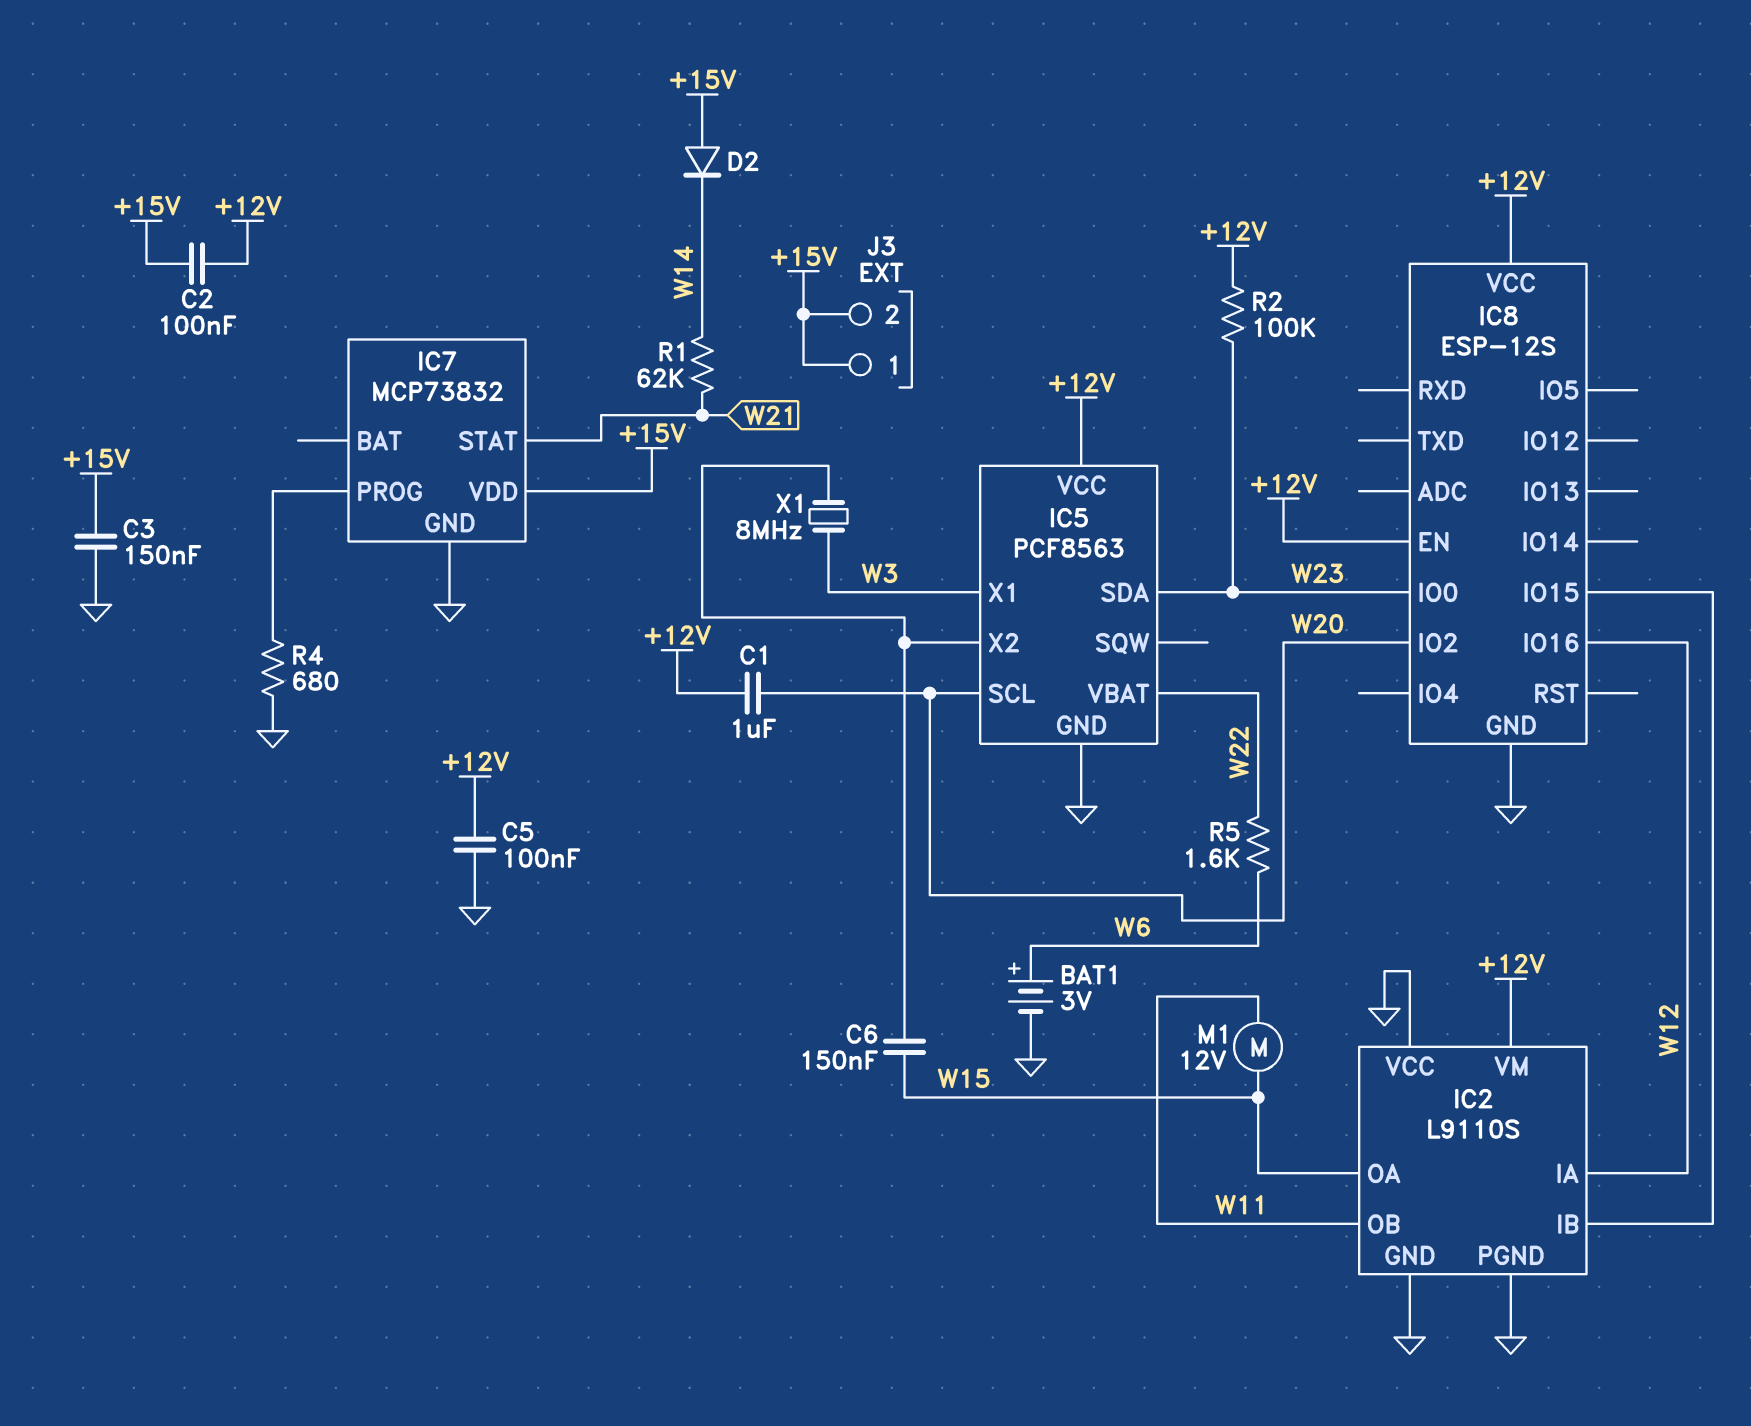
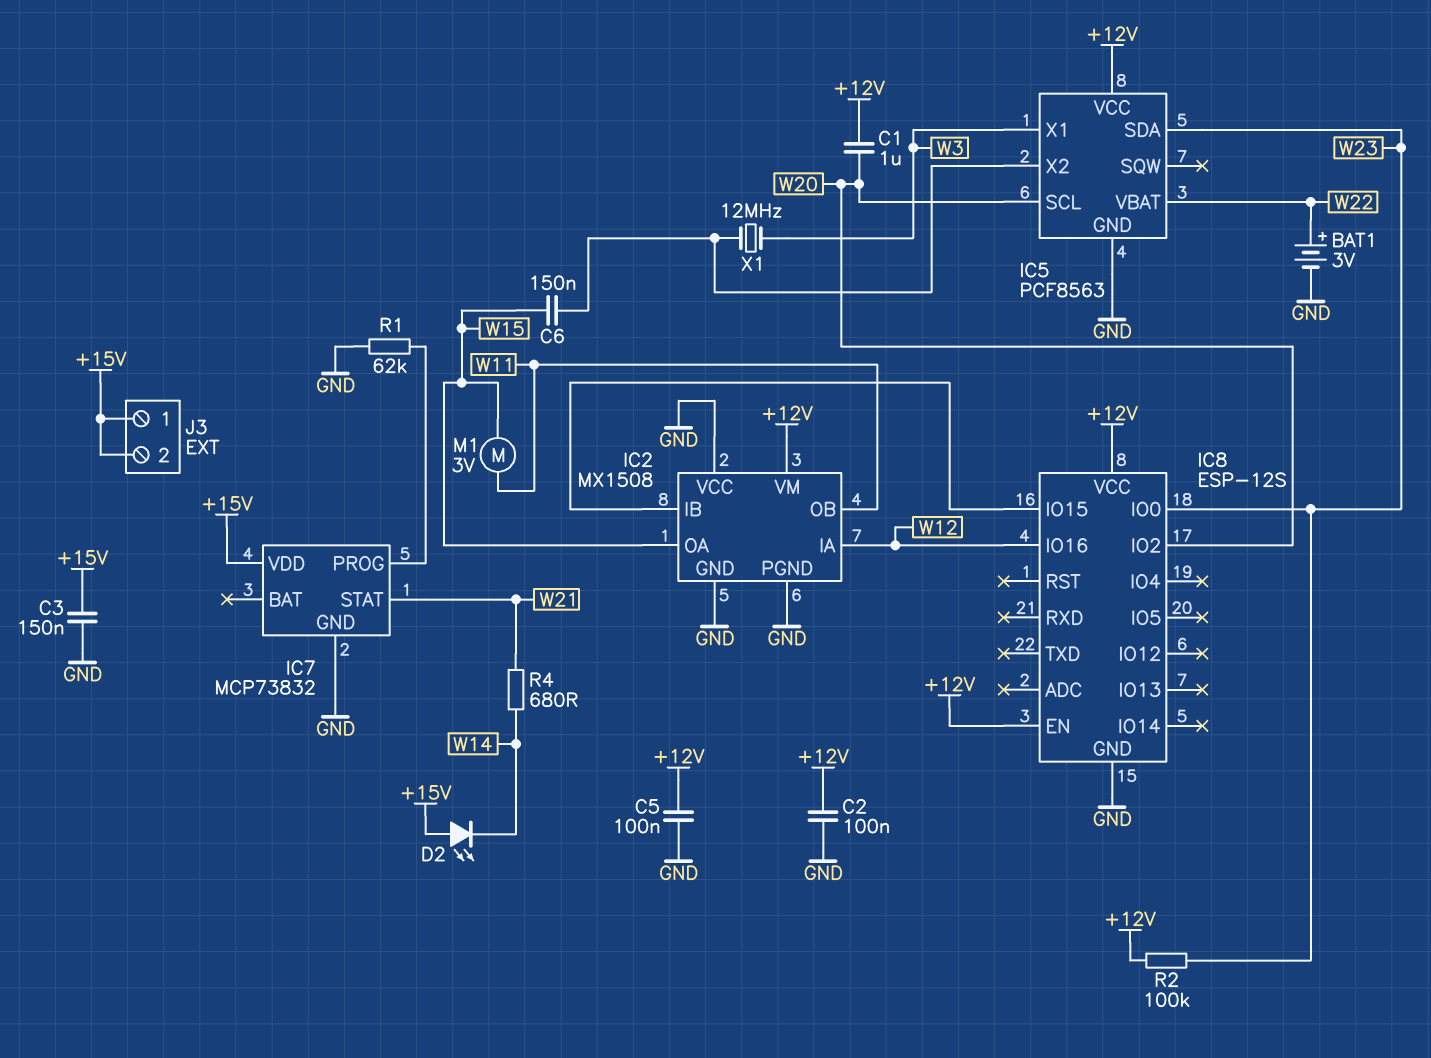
BAT1: 3V (plus W6, minus GND) -> 3V (plus W22, minus GND)
C2: 100nF (+12V, +15V) -> 100nF (+12V, GND)
D2: diode (A +15V, K W14) -> LED (A +15V, K W14)
IC2: L9110S -> MX1508
M1: motor 12V (W11, W15) -> motor 3V (W11, W15)
R1: 62k (W14, W21) -> 62k (GND, IC7/PROG)
R4: 680 (GND, IC7/PROG) -> 680 (W14, W21)
R5: 1.6k (W6, W22) -> none
X1: 8MHz (IC5/X2, W3) -> 12MHz (IC5/X2, W3)

